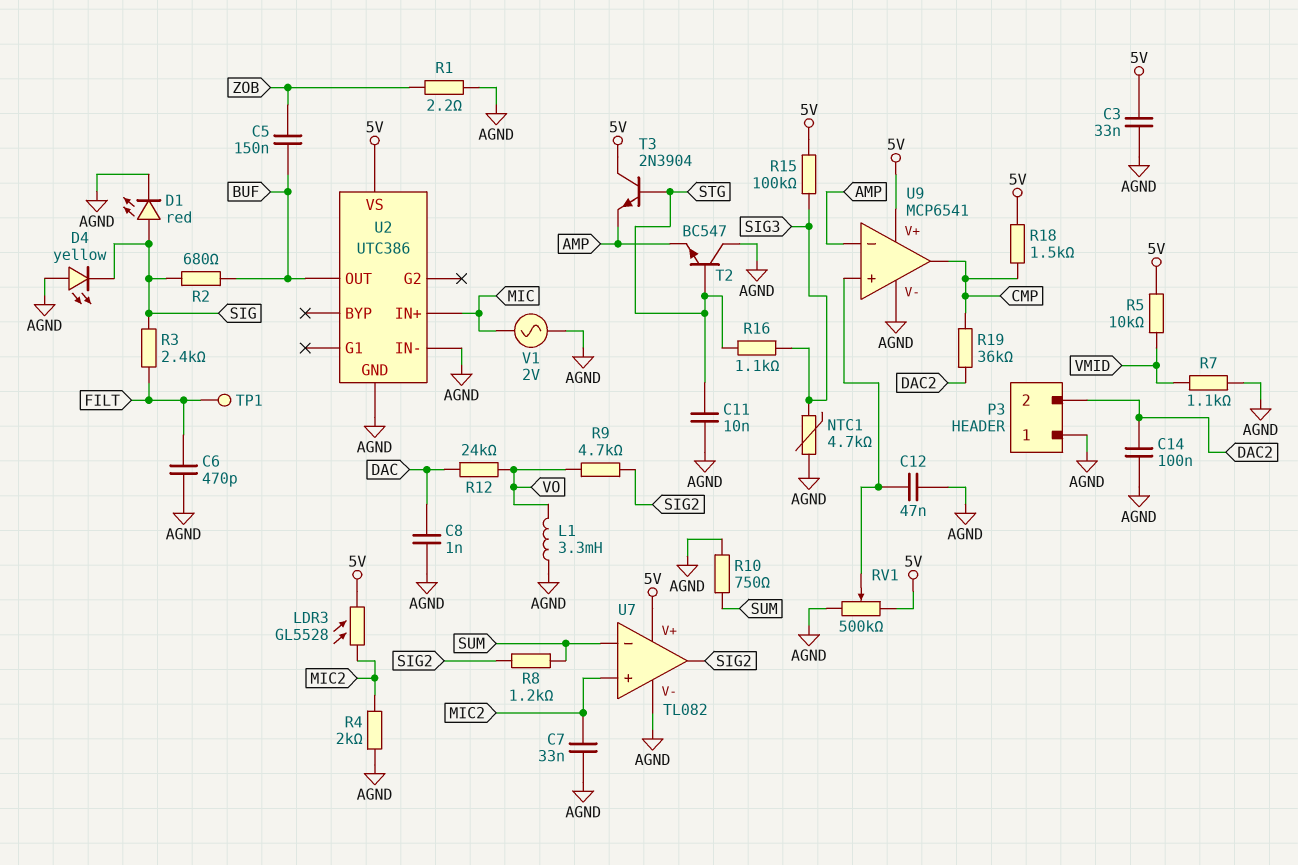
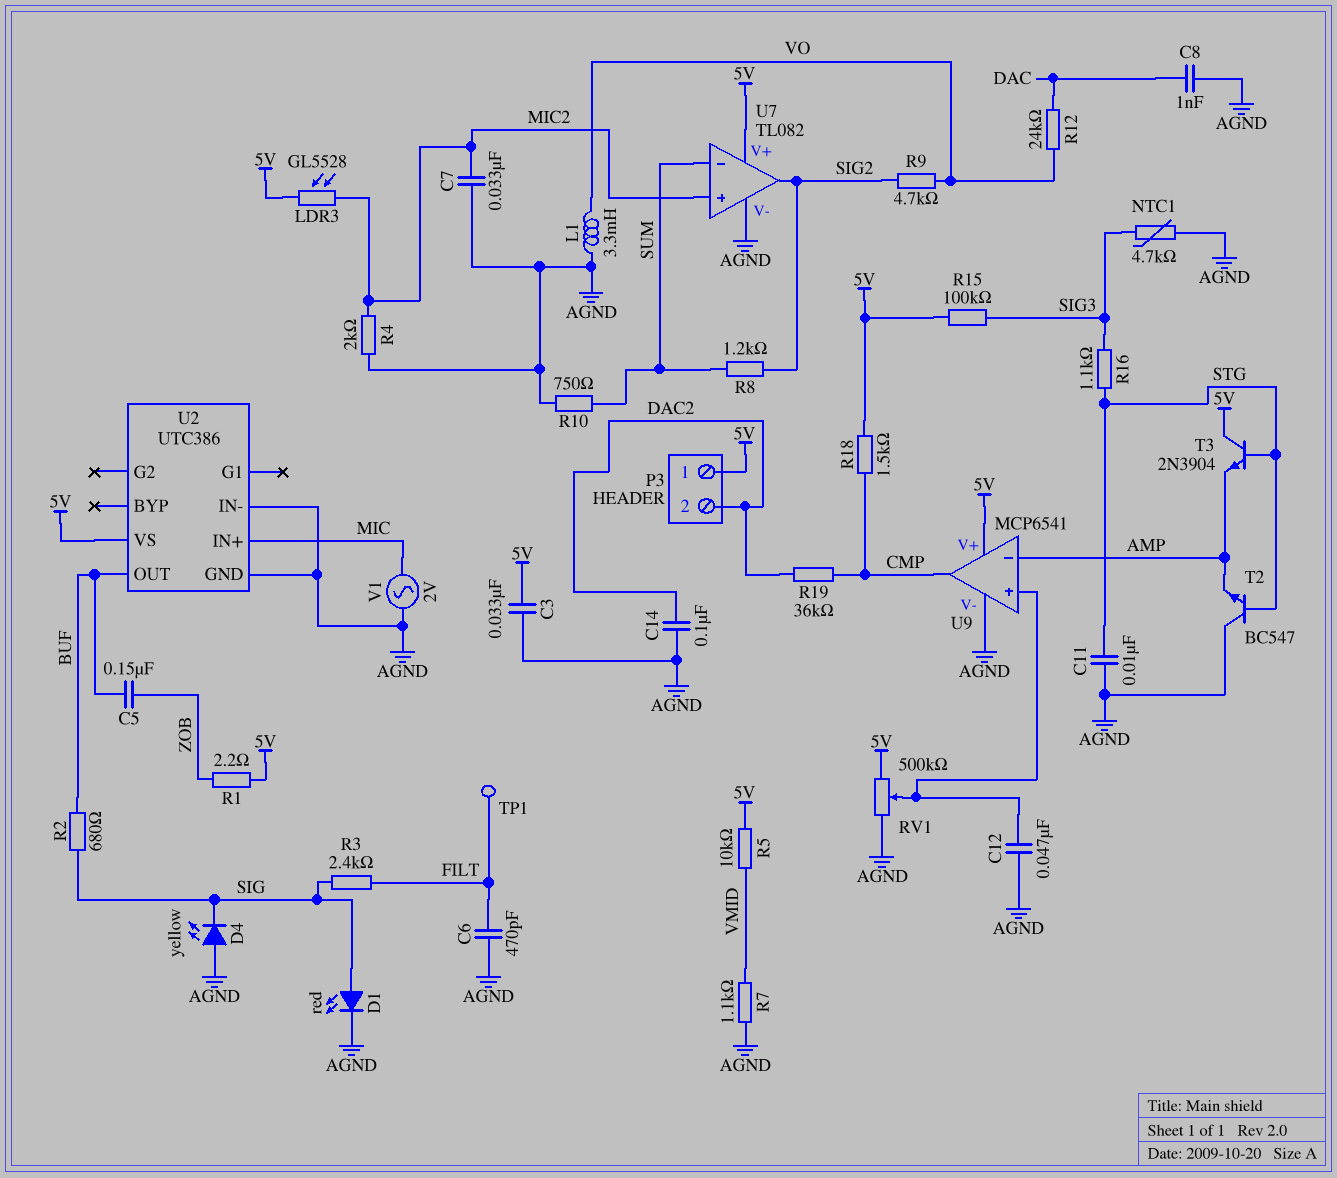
P3 pin 1: AGND -> 5V
R1: 2.2 (AGND, ZOB) -> 2.2 (5V, ZOB)

